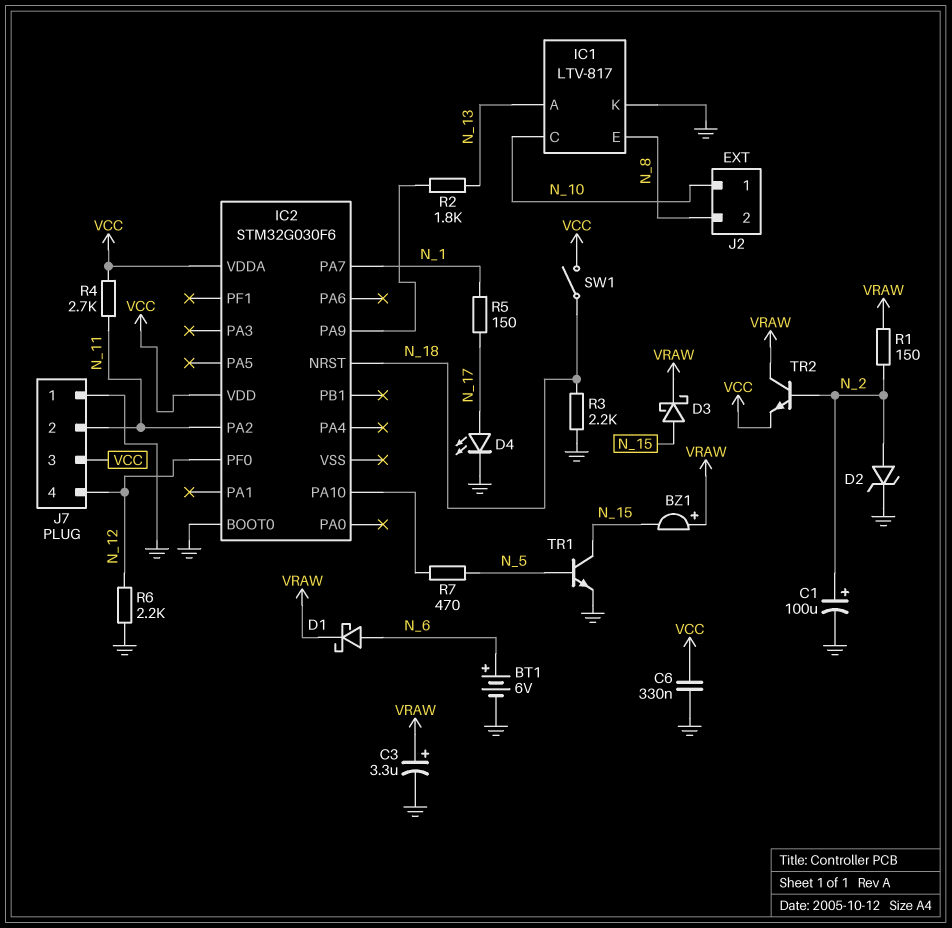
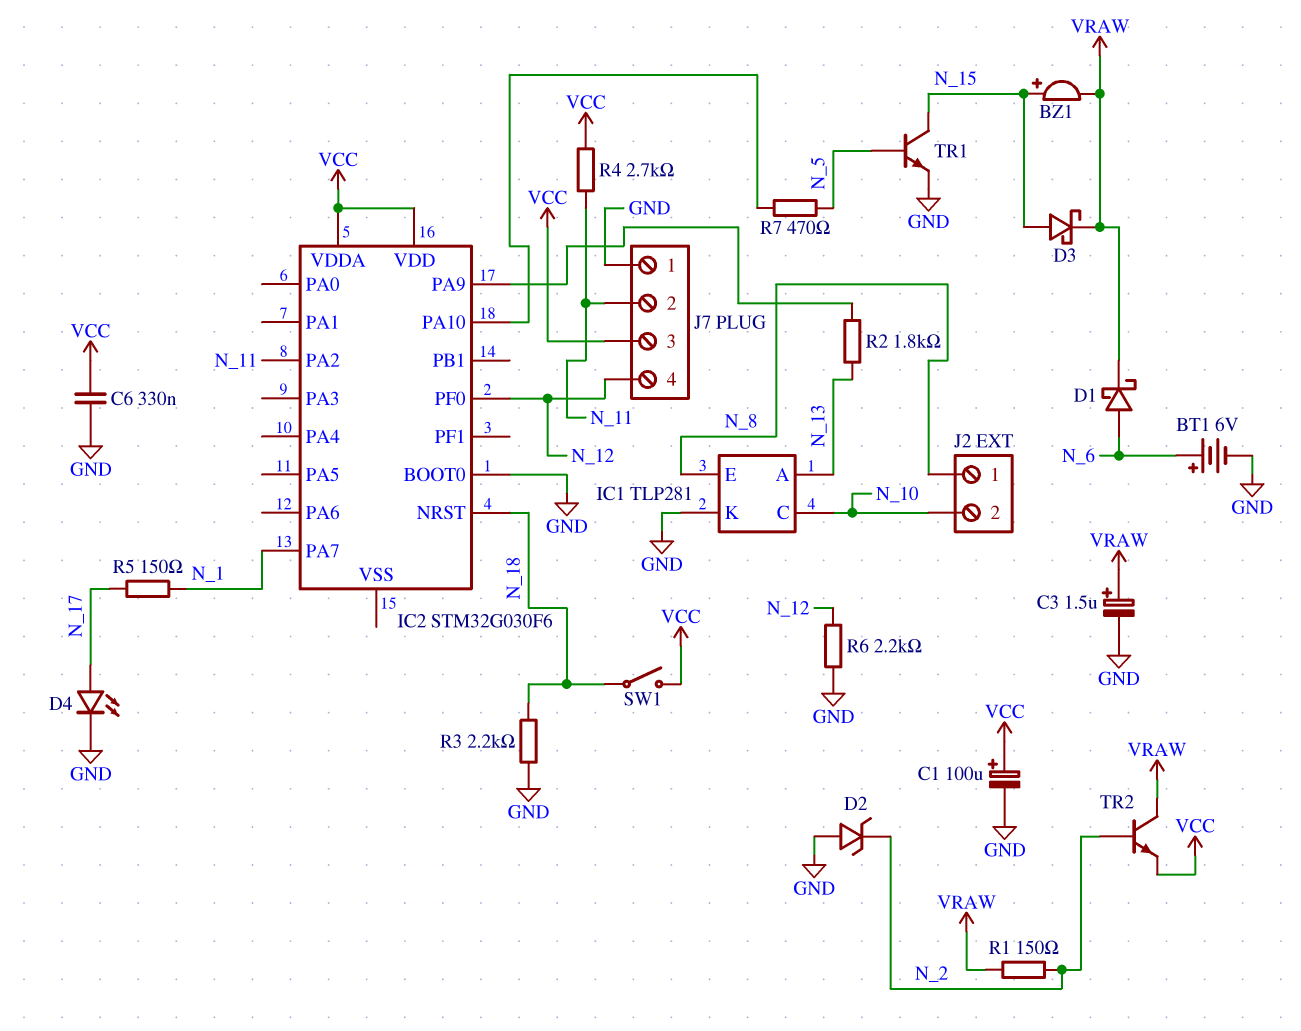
BZ1: buzzer (plus VRAW, minus N_15) -> buzzer (plus N_15, minus VRAW)
C1: 100uF (plus N_2, minus GND) -> 100uF (plus VCC, minus GND)
C3: 3.3uF (plus VRAW, minus GND) -> 1.5uF (plus VRAW, minus GND)
D2: zener (A N_2, K GND) -> zener (A GND, K N_2)
IC1: LTV-817 -> TLP281
J2 pin 1: N_10 -> N_8
J2 pin 2: N_8 -> N_10

